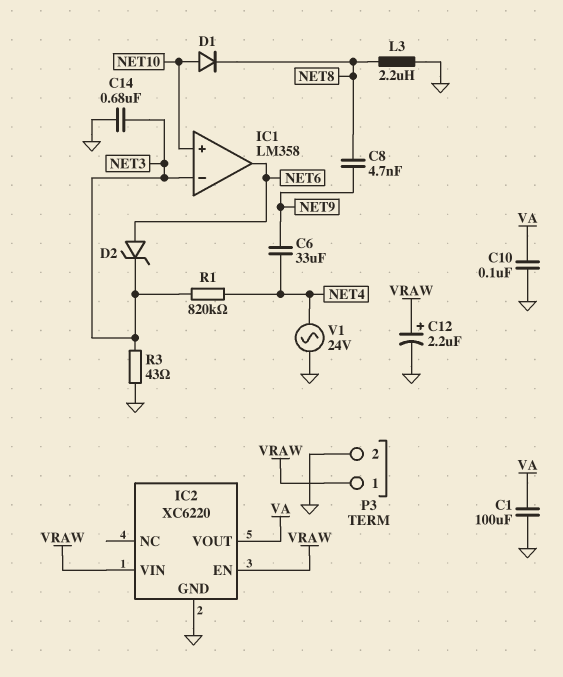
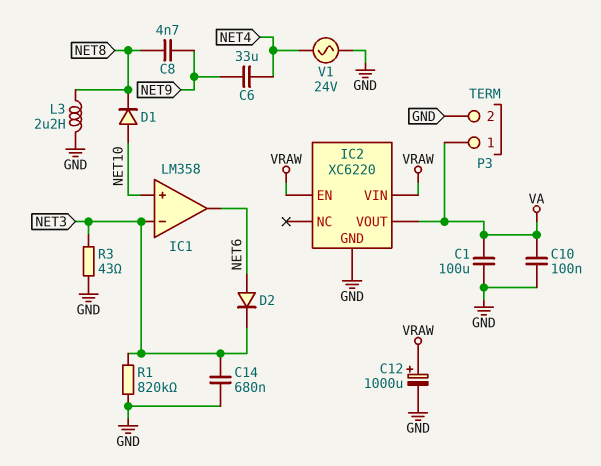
C12: 2.2uF (plus VRAW, minus GND) -> 1000uF (plus VRAW, minus GND)
D2: zener (A NET6, K NET3) -> diode (A NET6, K NET3)
P3 pin 1: VRAW -> VA
R1: 820k (NET3, NET4) -> 820k (GND, NET3)

